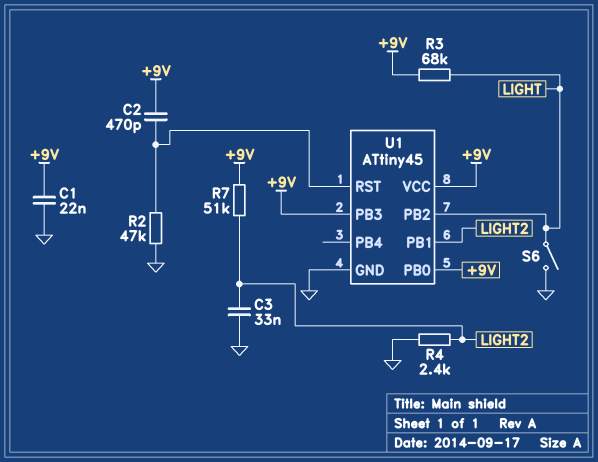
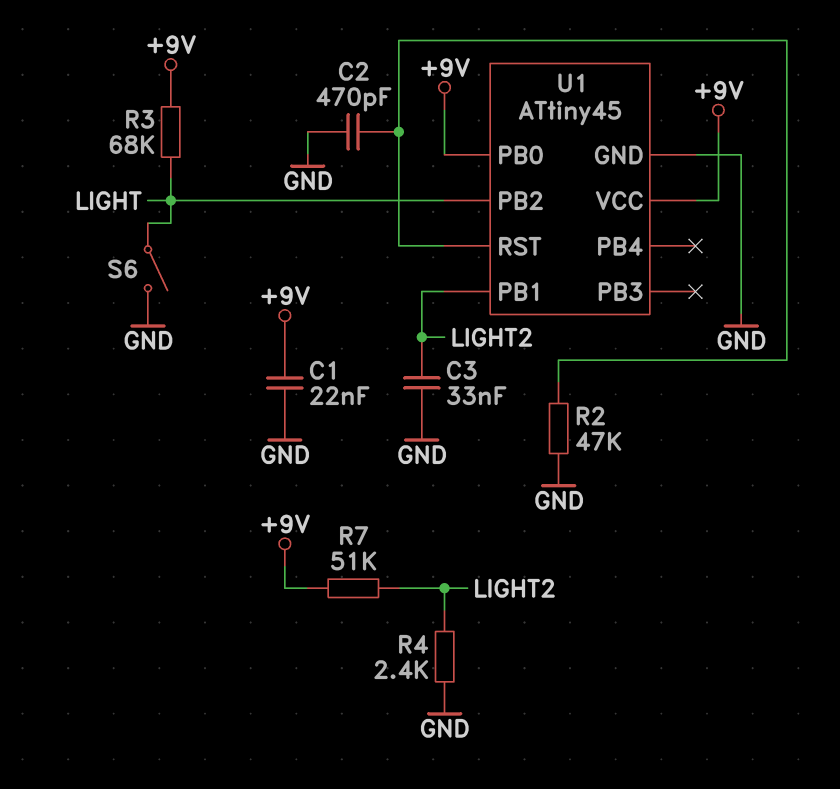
C2: 470pF (+9V, U1/RST) -> 470pF (GND, U1/RST)
U1 pin PB3: +9V -> none

